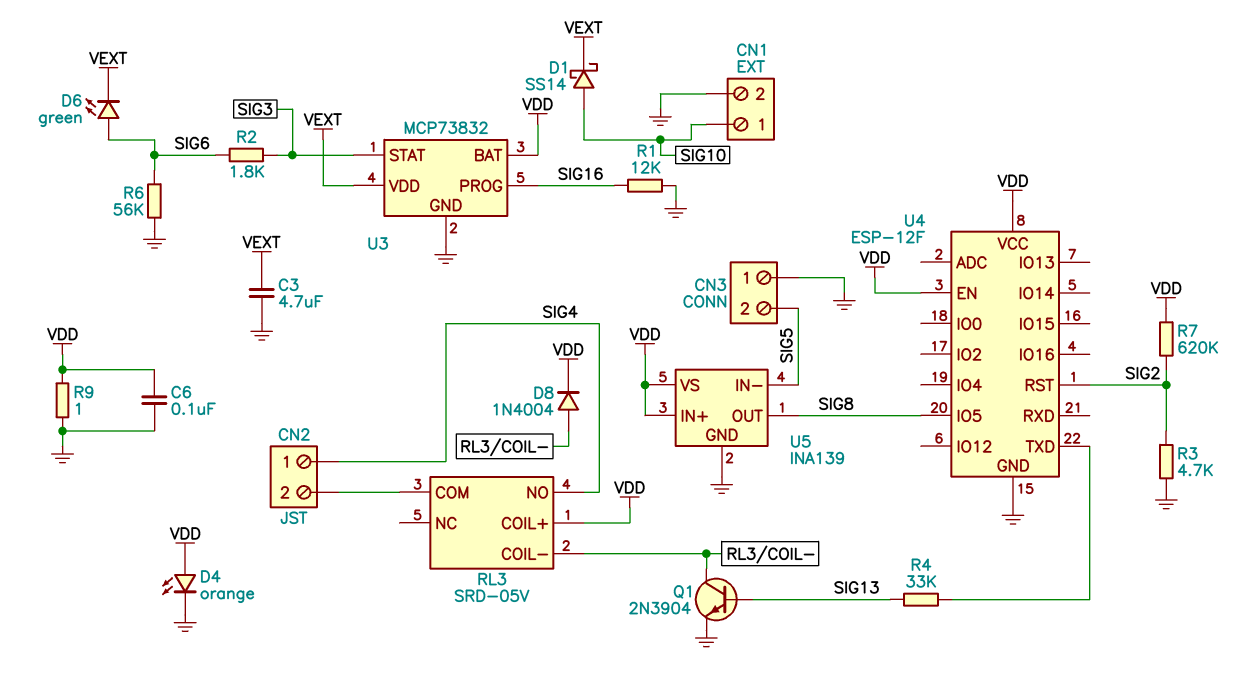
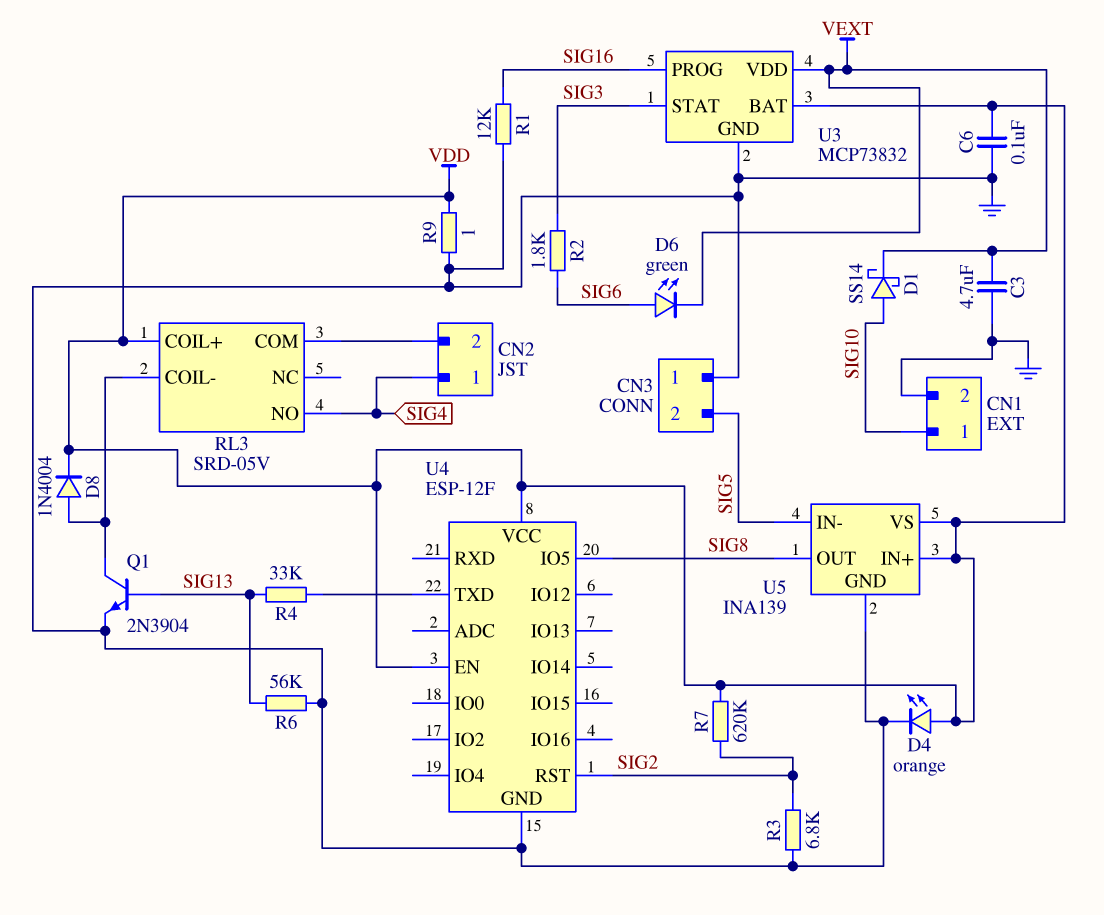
R3: 4.7k (GND, SIG2) -> 6.8k (GND, SIG2)
R6: 56k (GND, SIG6) -> 56k (GND, SIG13)

